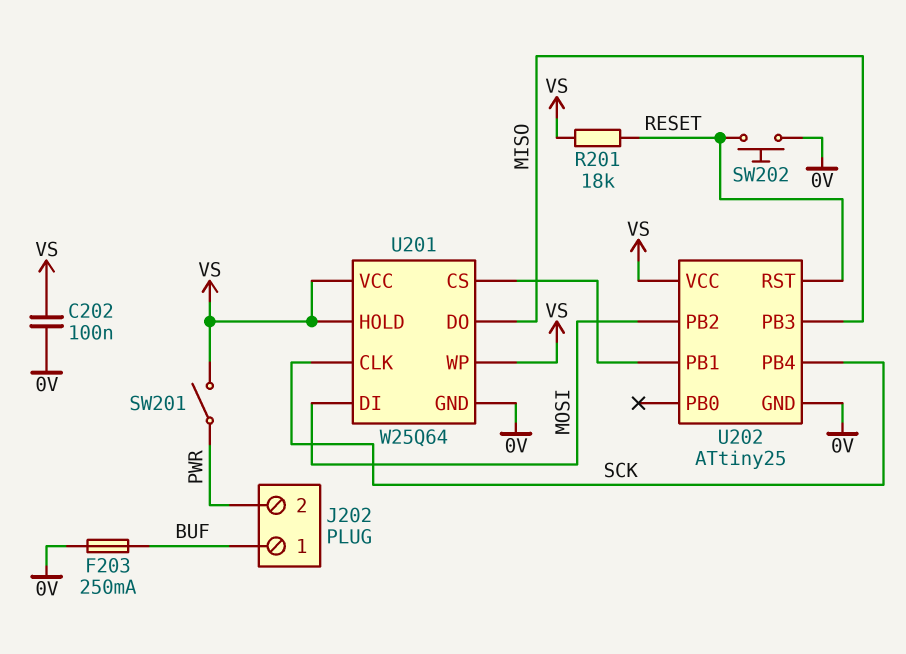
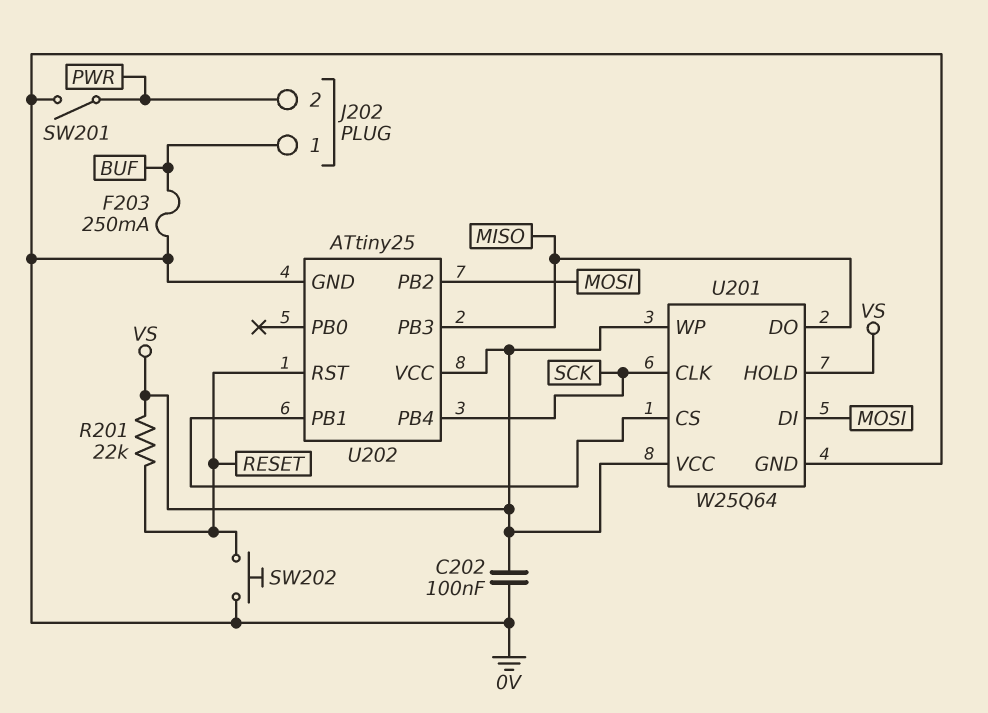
R201: 18k (RESET, VS) -> 22k (RESET, VS)
SW201: switch (PWR, VS) -> switch (0V, PWR)

